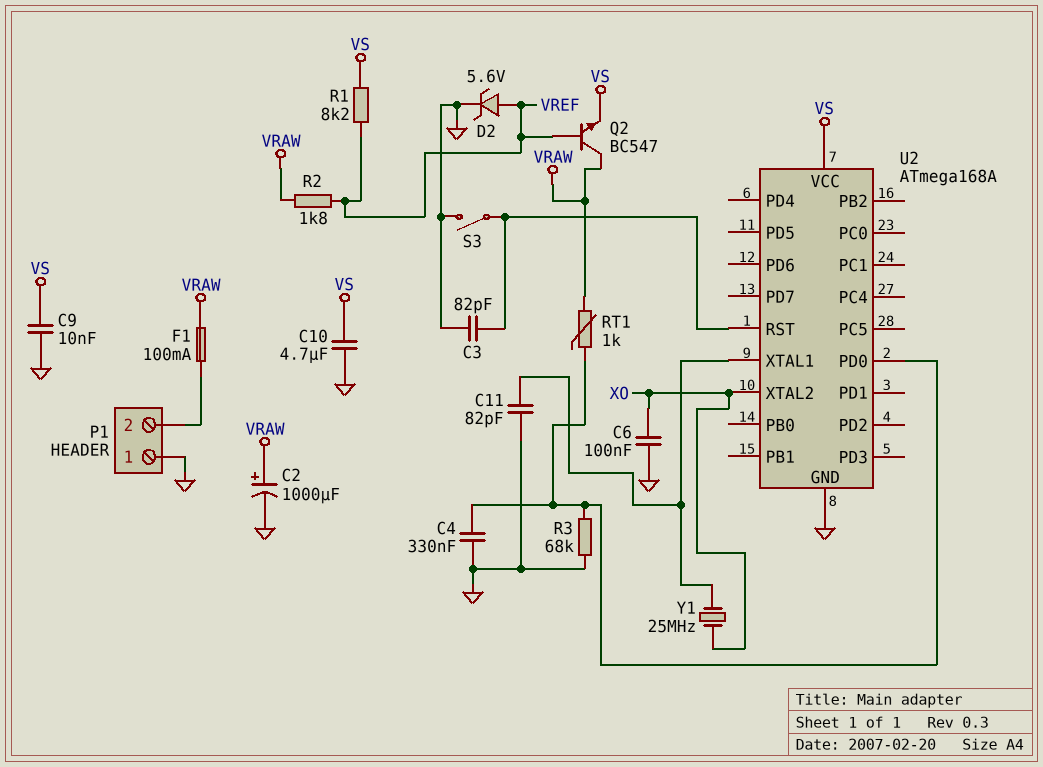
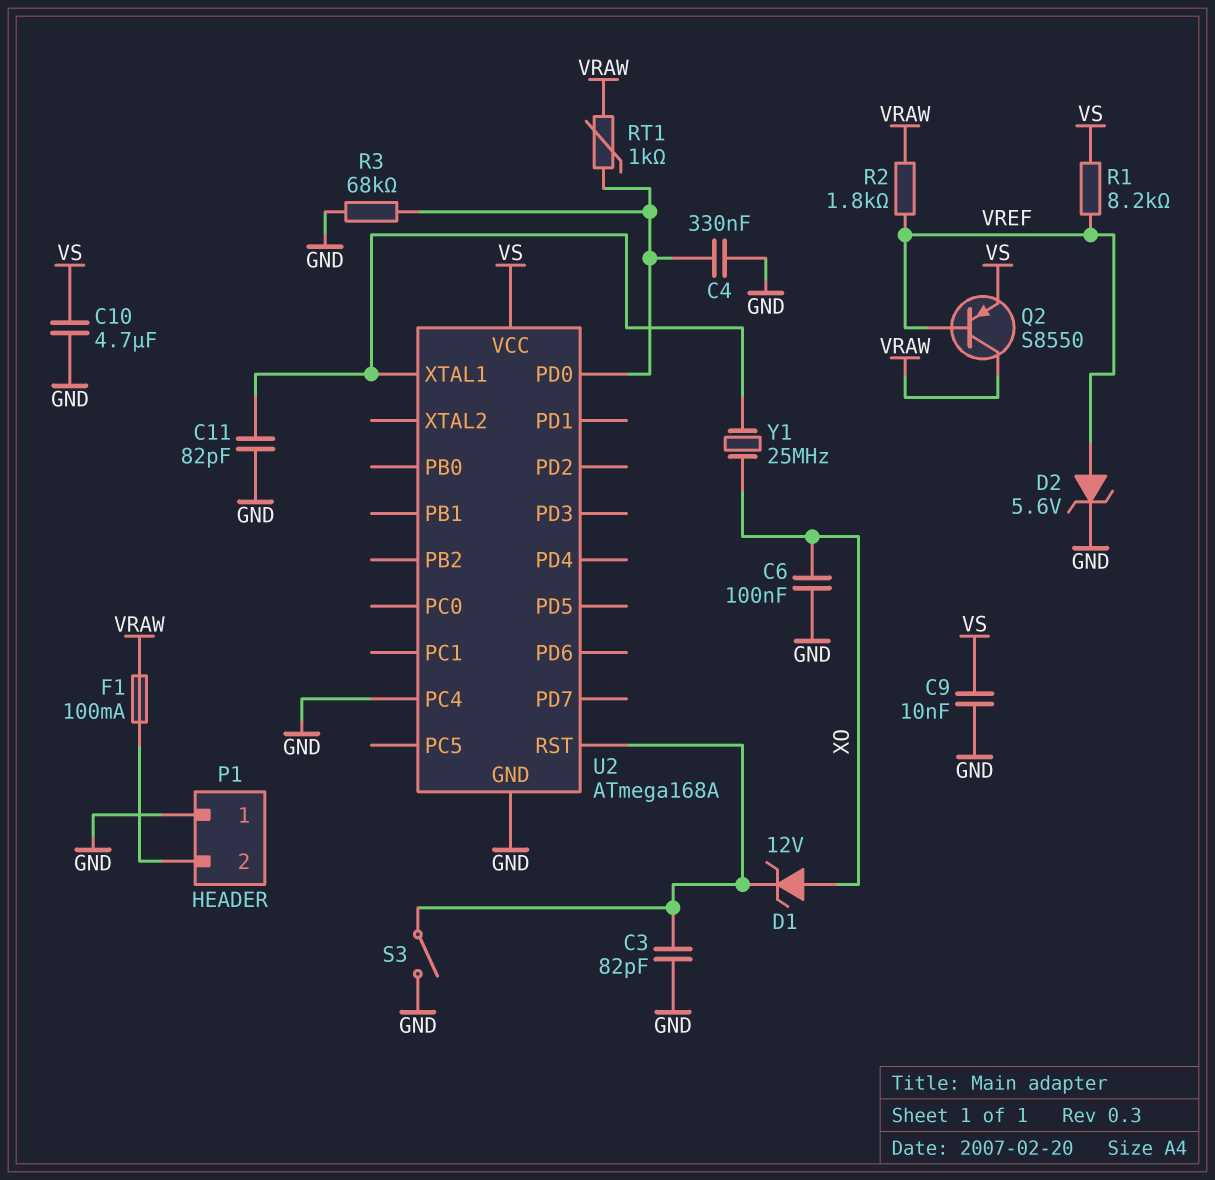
C2: 1000uF (plus VRAW, minus GND) -> none
D1: none -> zener 12V (A XO, K U2/RST)
Q2: NPN BC547 (B VREF, C VRAW, E VS) -> PNP S8550 (B VREF, C VRAW, E VS)
U2 pin PC4: none -> GND
U2 pin XTAL2: XO -> none

